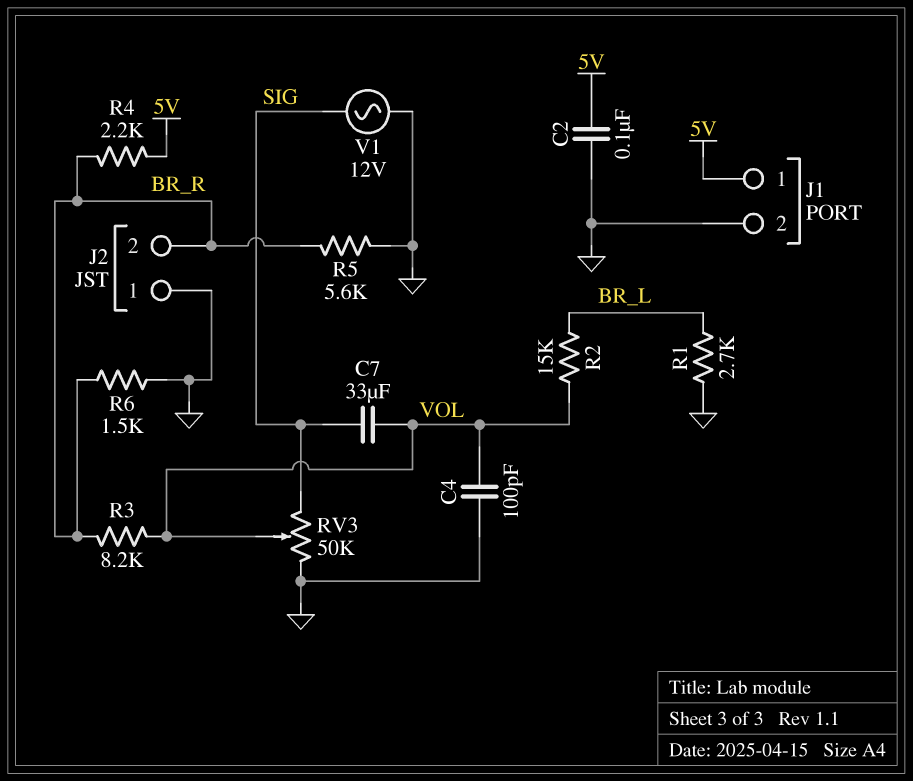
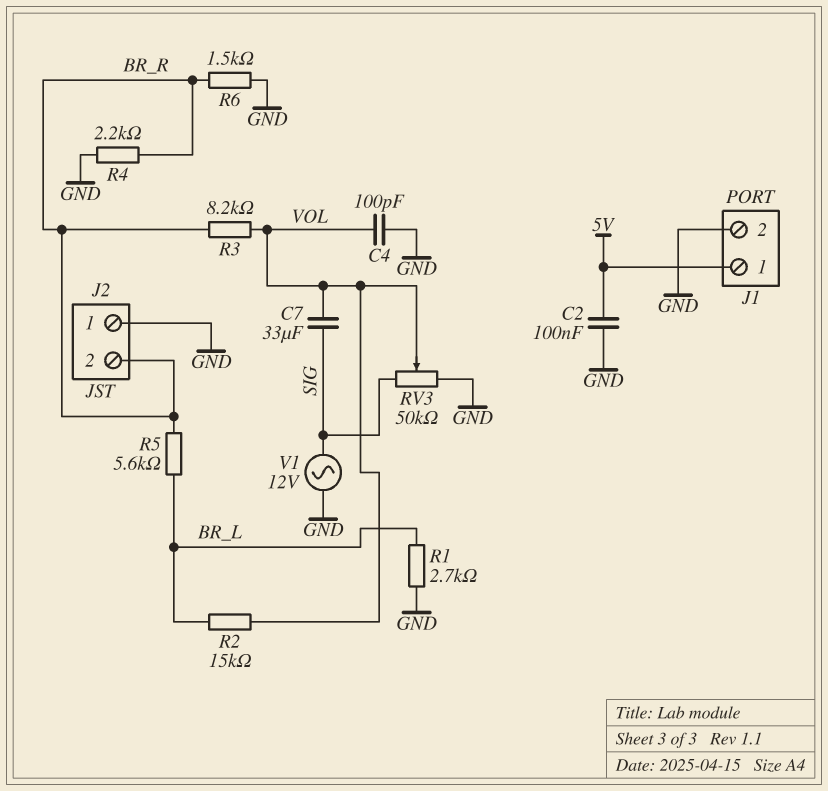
R4: 2.2k (5V, BR_R) -> 2.2k (BR_R, GND)
R5: 5.6k (BR_R, GND) -> 5.6k (BR_L, BR_R)

